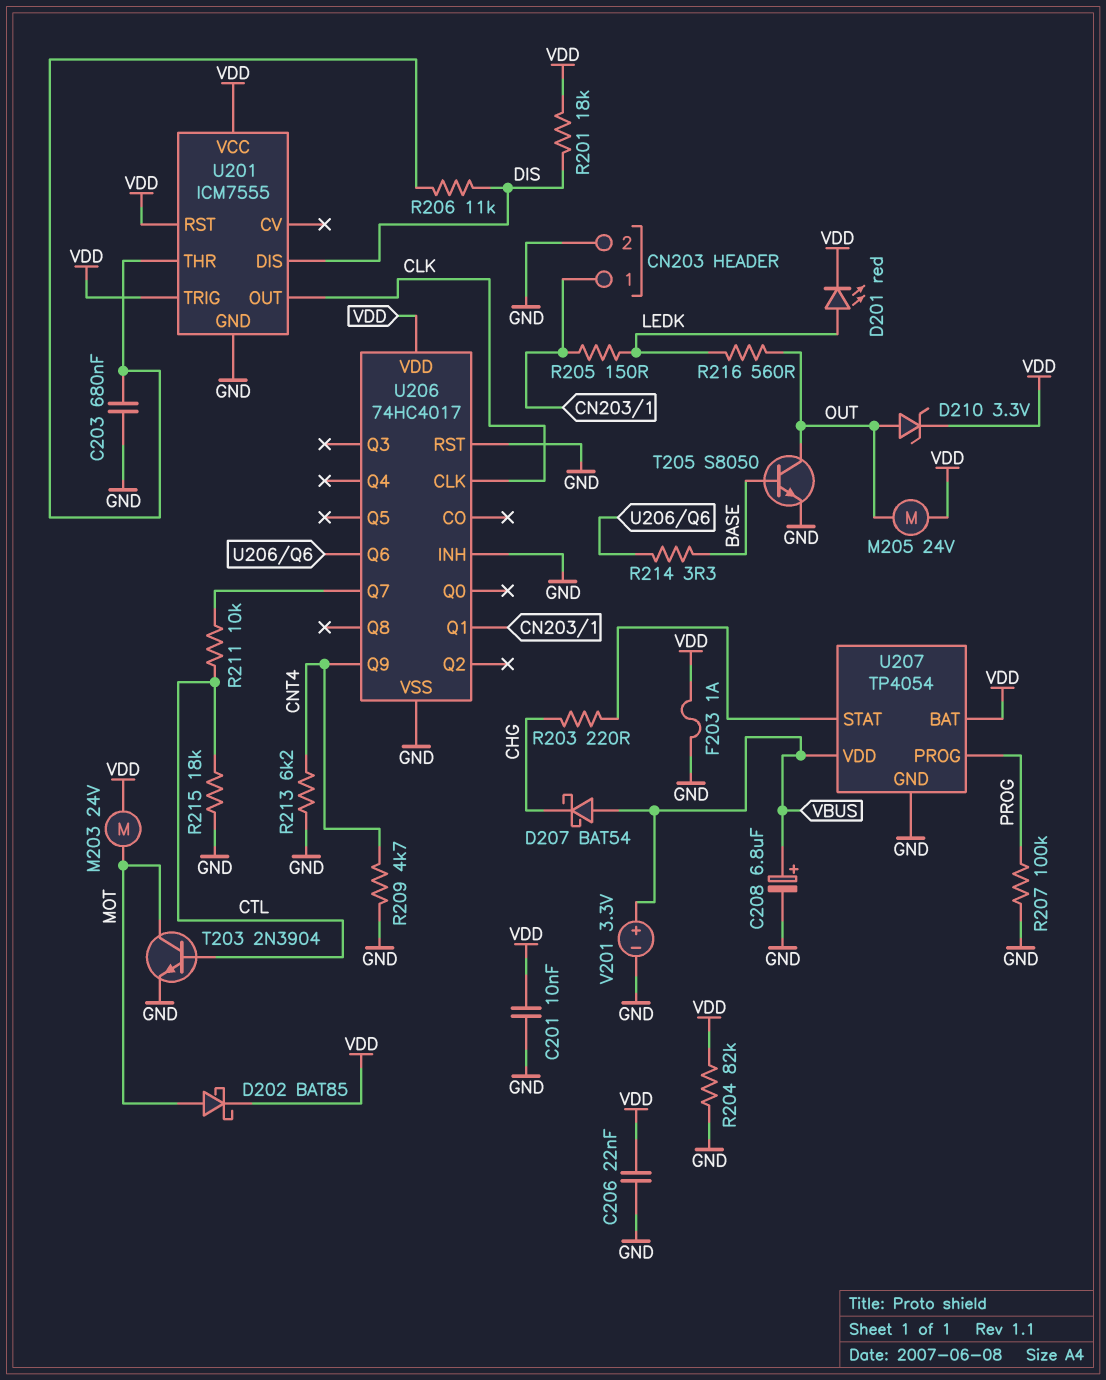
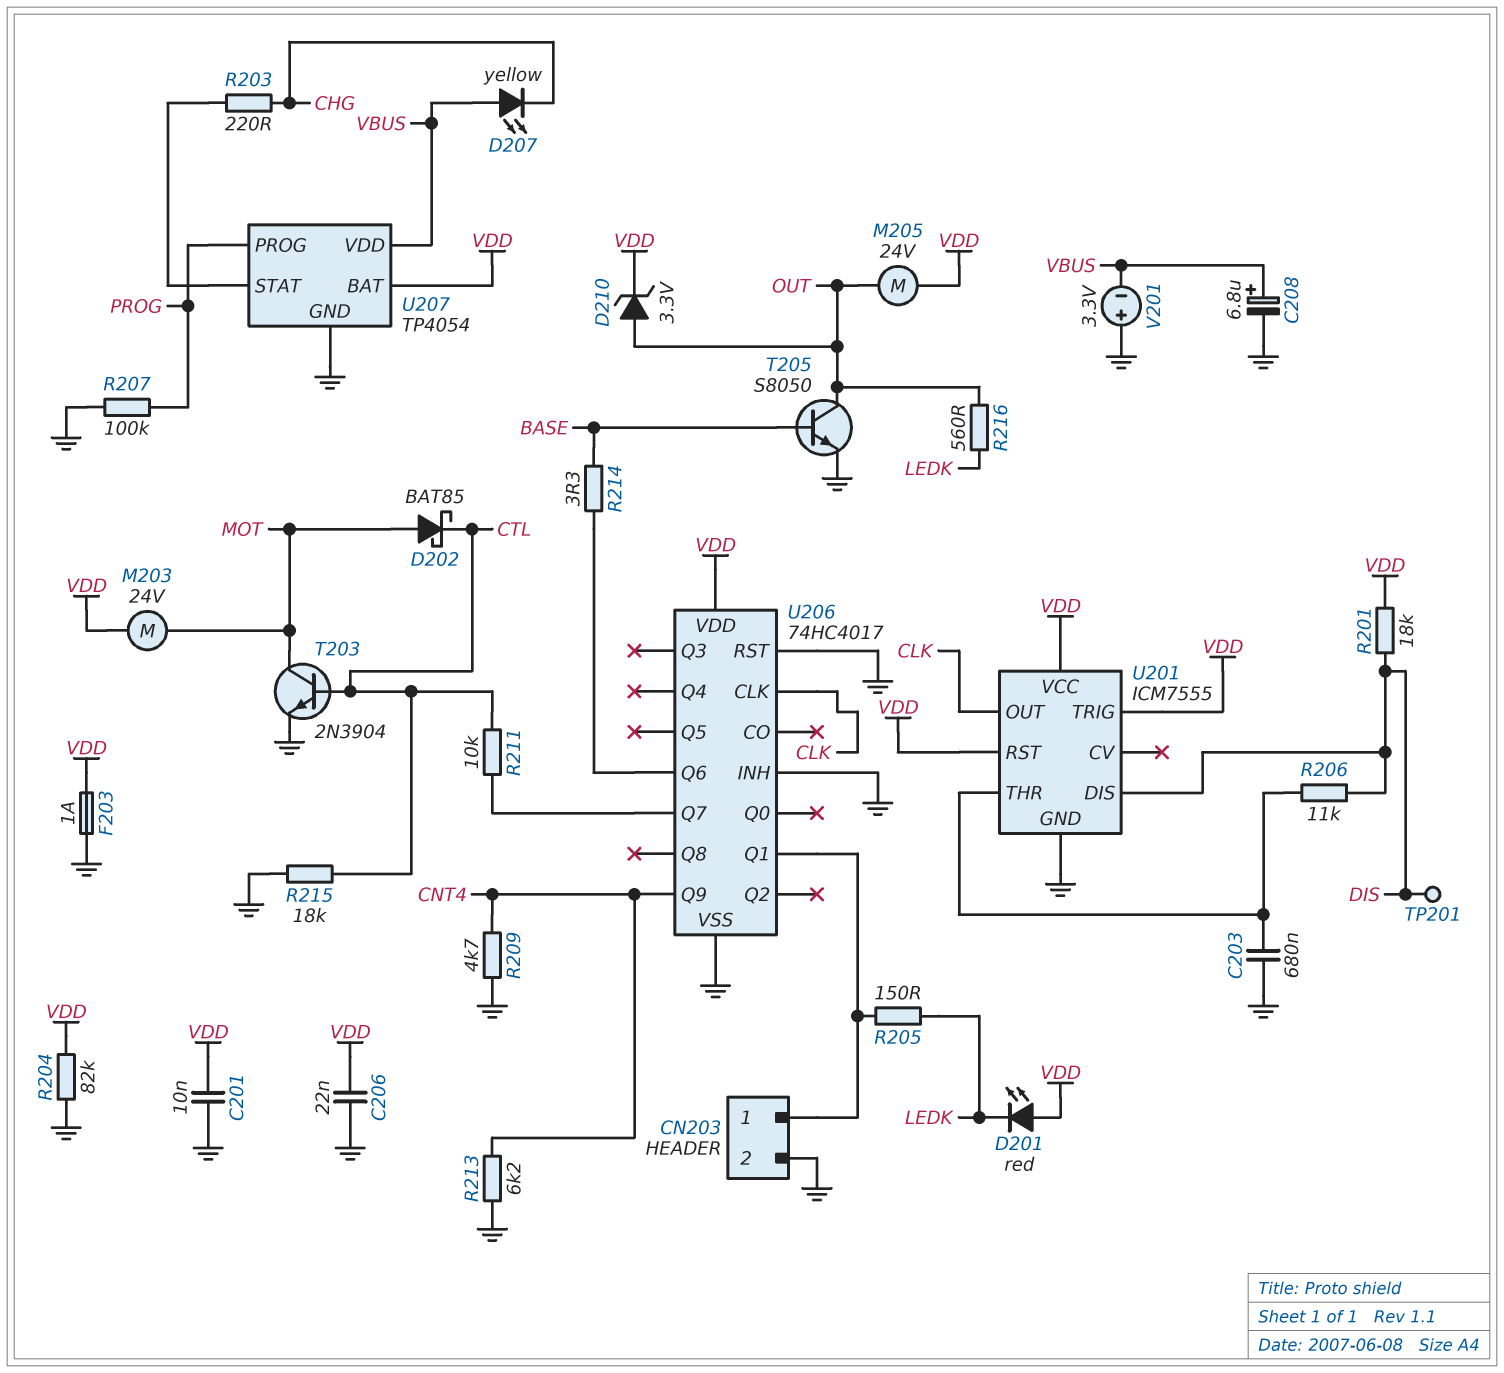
D201: LED red (A LEDK, K VDD) -> LED red (A VDD, K LEDK)
D202: schottky BAT85 (A MOT, K VDD) -> schottky BAT85 (A MOT, K CTL)
D207: schottky BAT54 (A VBUS, K CHG) -> LED yellow (A VBUS, K CHG)
TP201: none -> test point (DIS)
V201: 3.3V (plus VBUS, minus GND) -> 3.3V (plus GND, minus VBUS)

